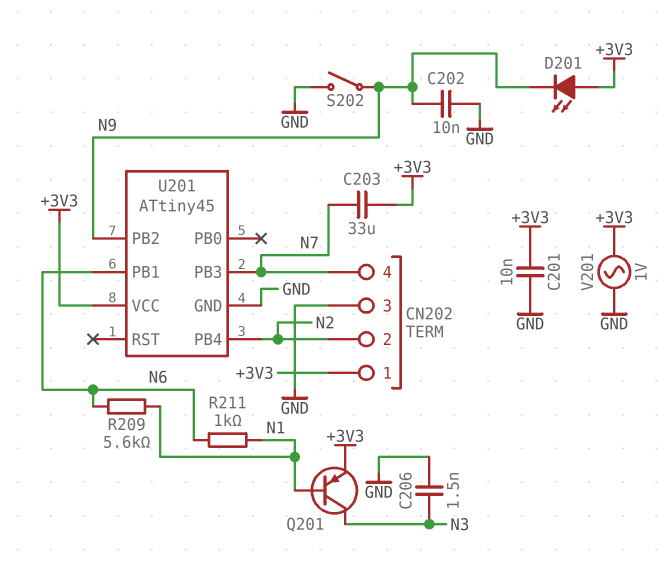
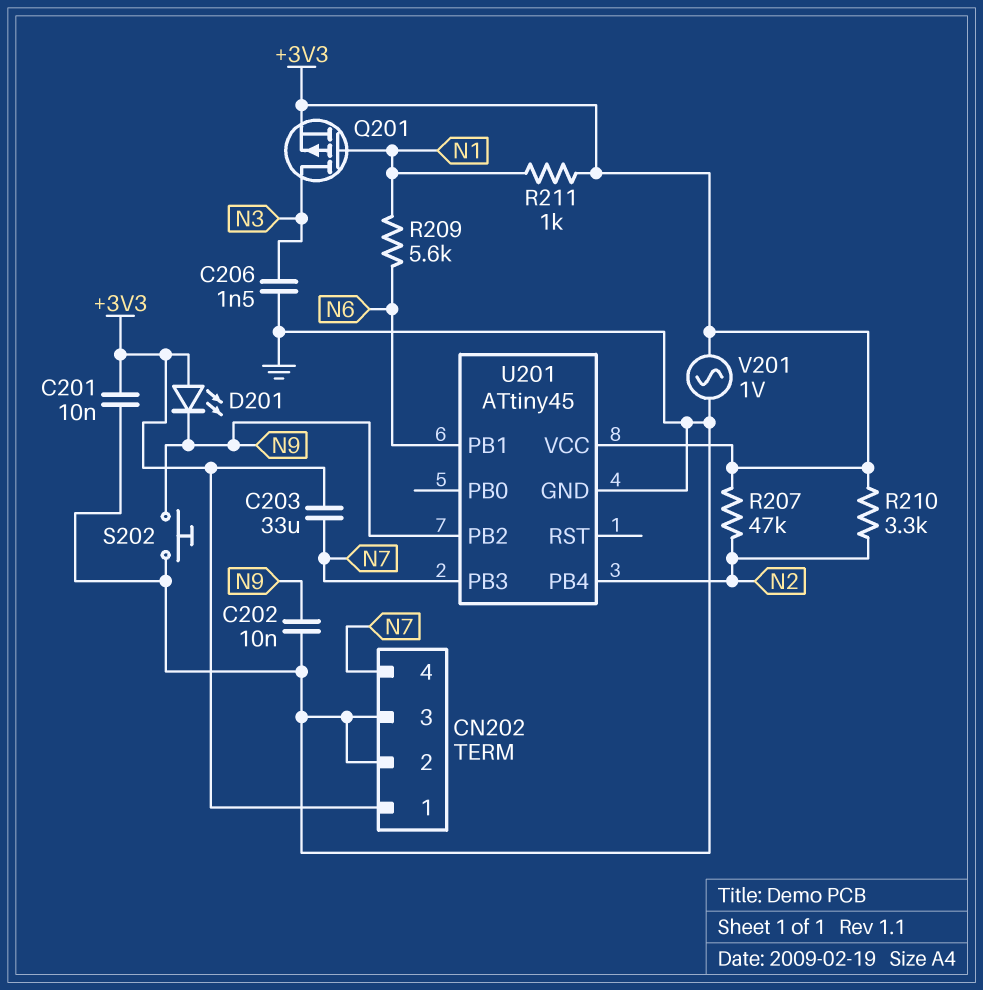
CN202 pin 2: N2 -> GND
Q201: PNP (B N1, C N3, E +3V3) -> PMOS (G N1, D N3, S +3V3)
R207: none -> 47k (+3V3, N2)
R210: none -> 3.3k (+3V3, N2)
R211: 1k (N1, N6) -> 1k (+3V3, N1)
S202: switch (GND, N9) -> button (GND, N9)

